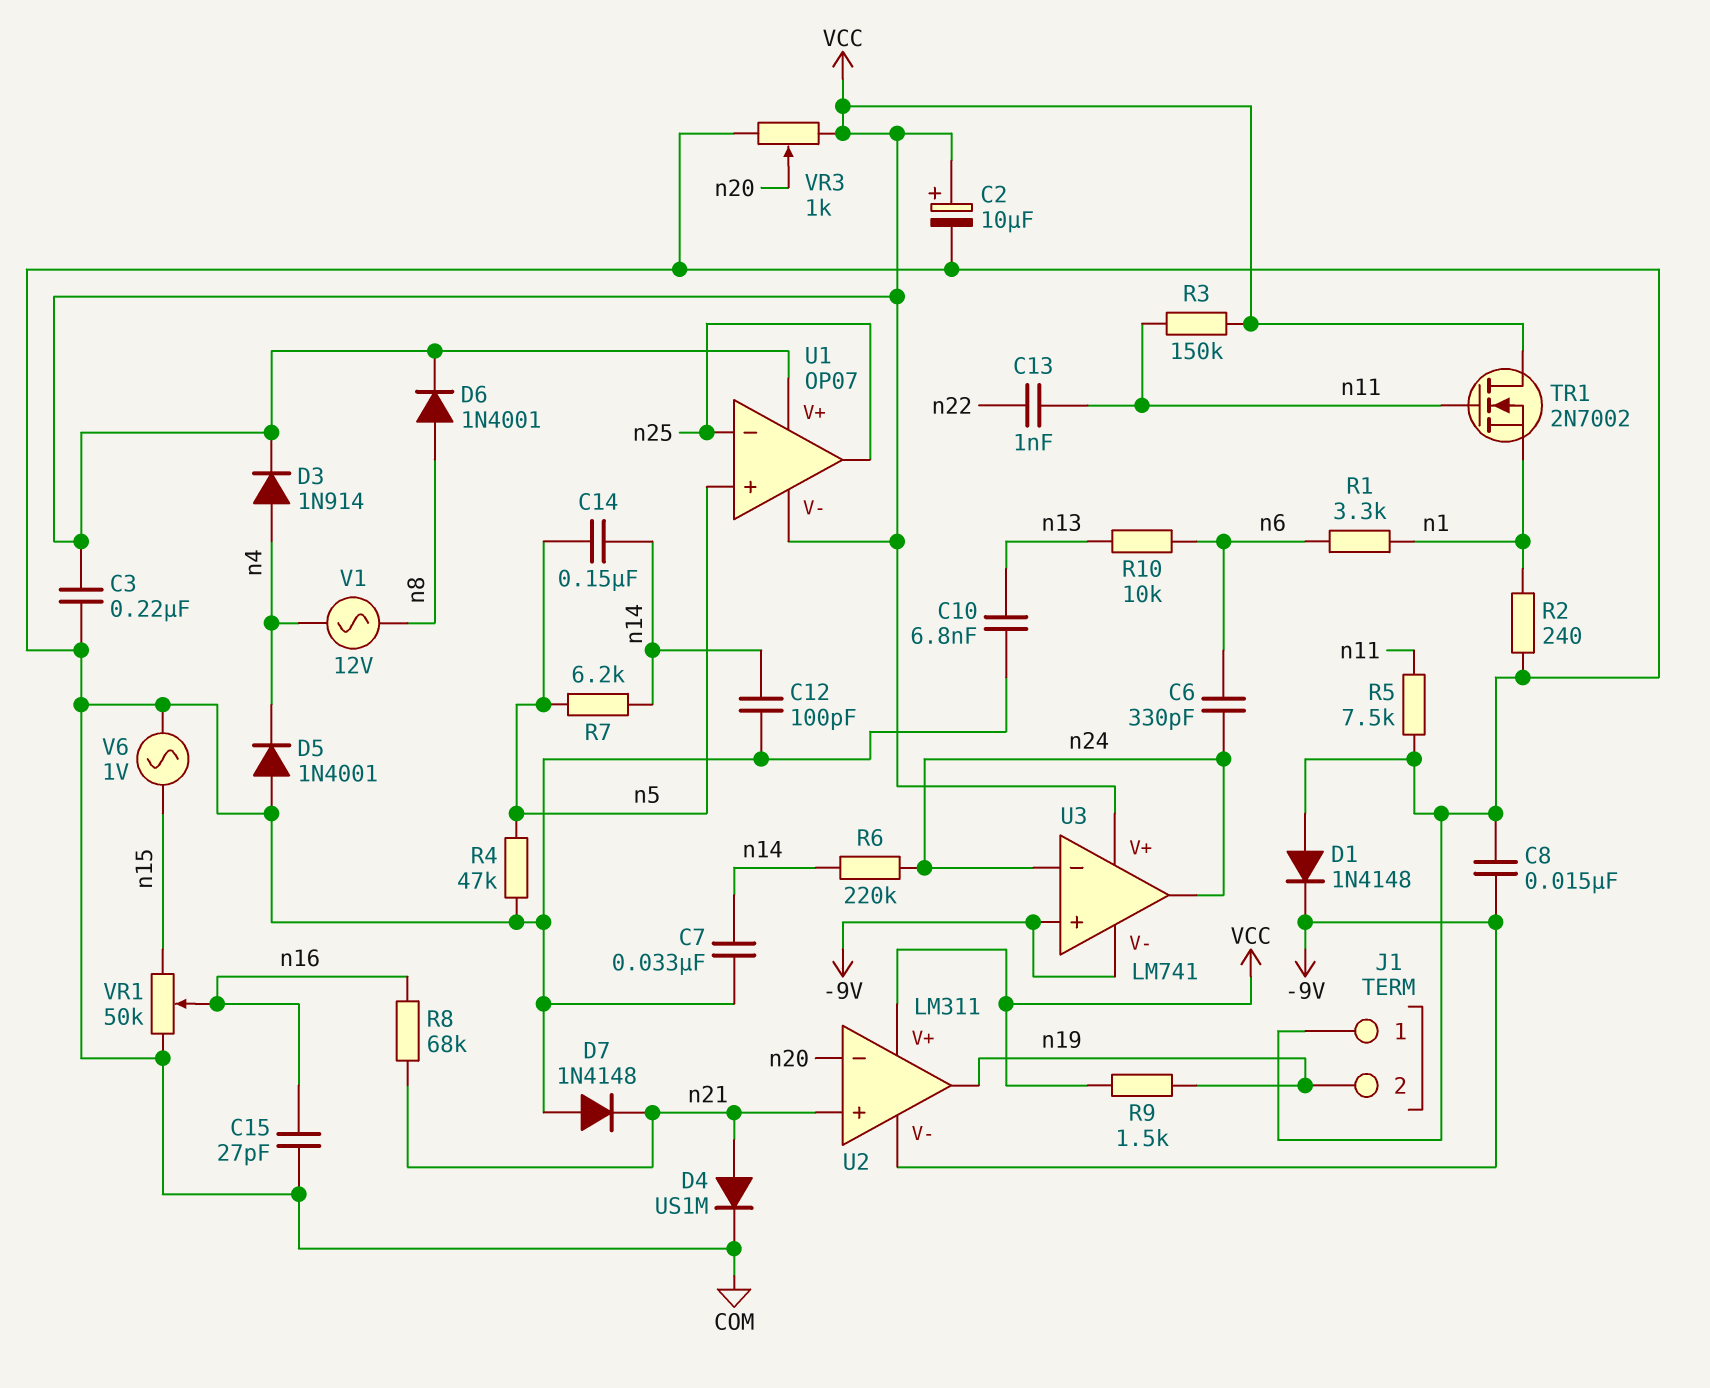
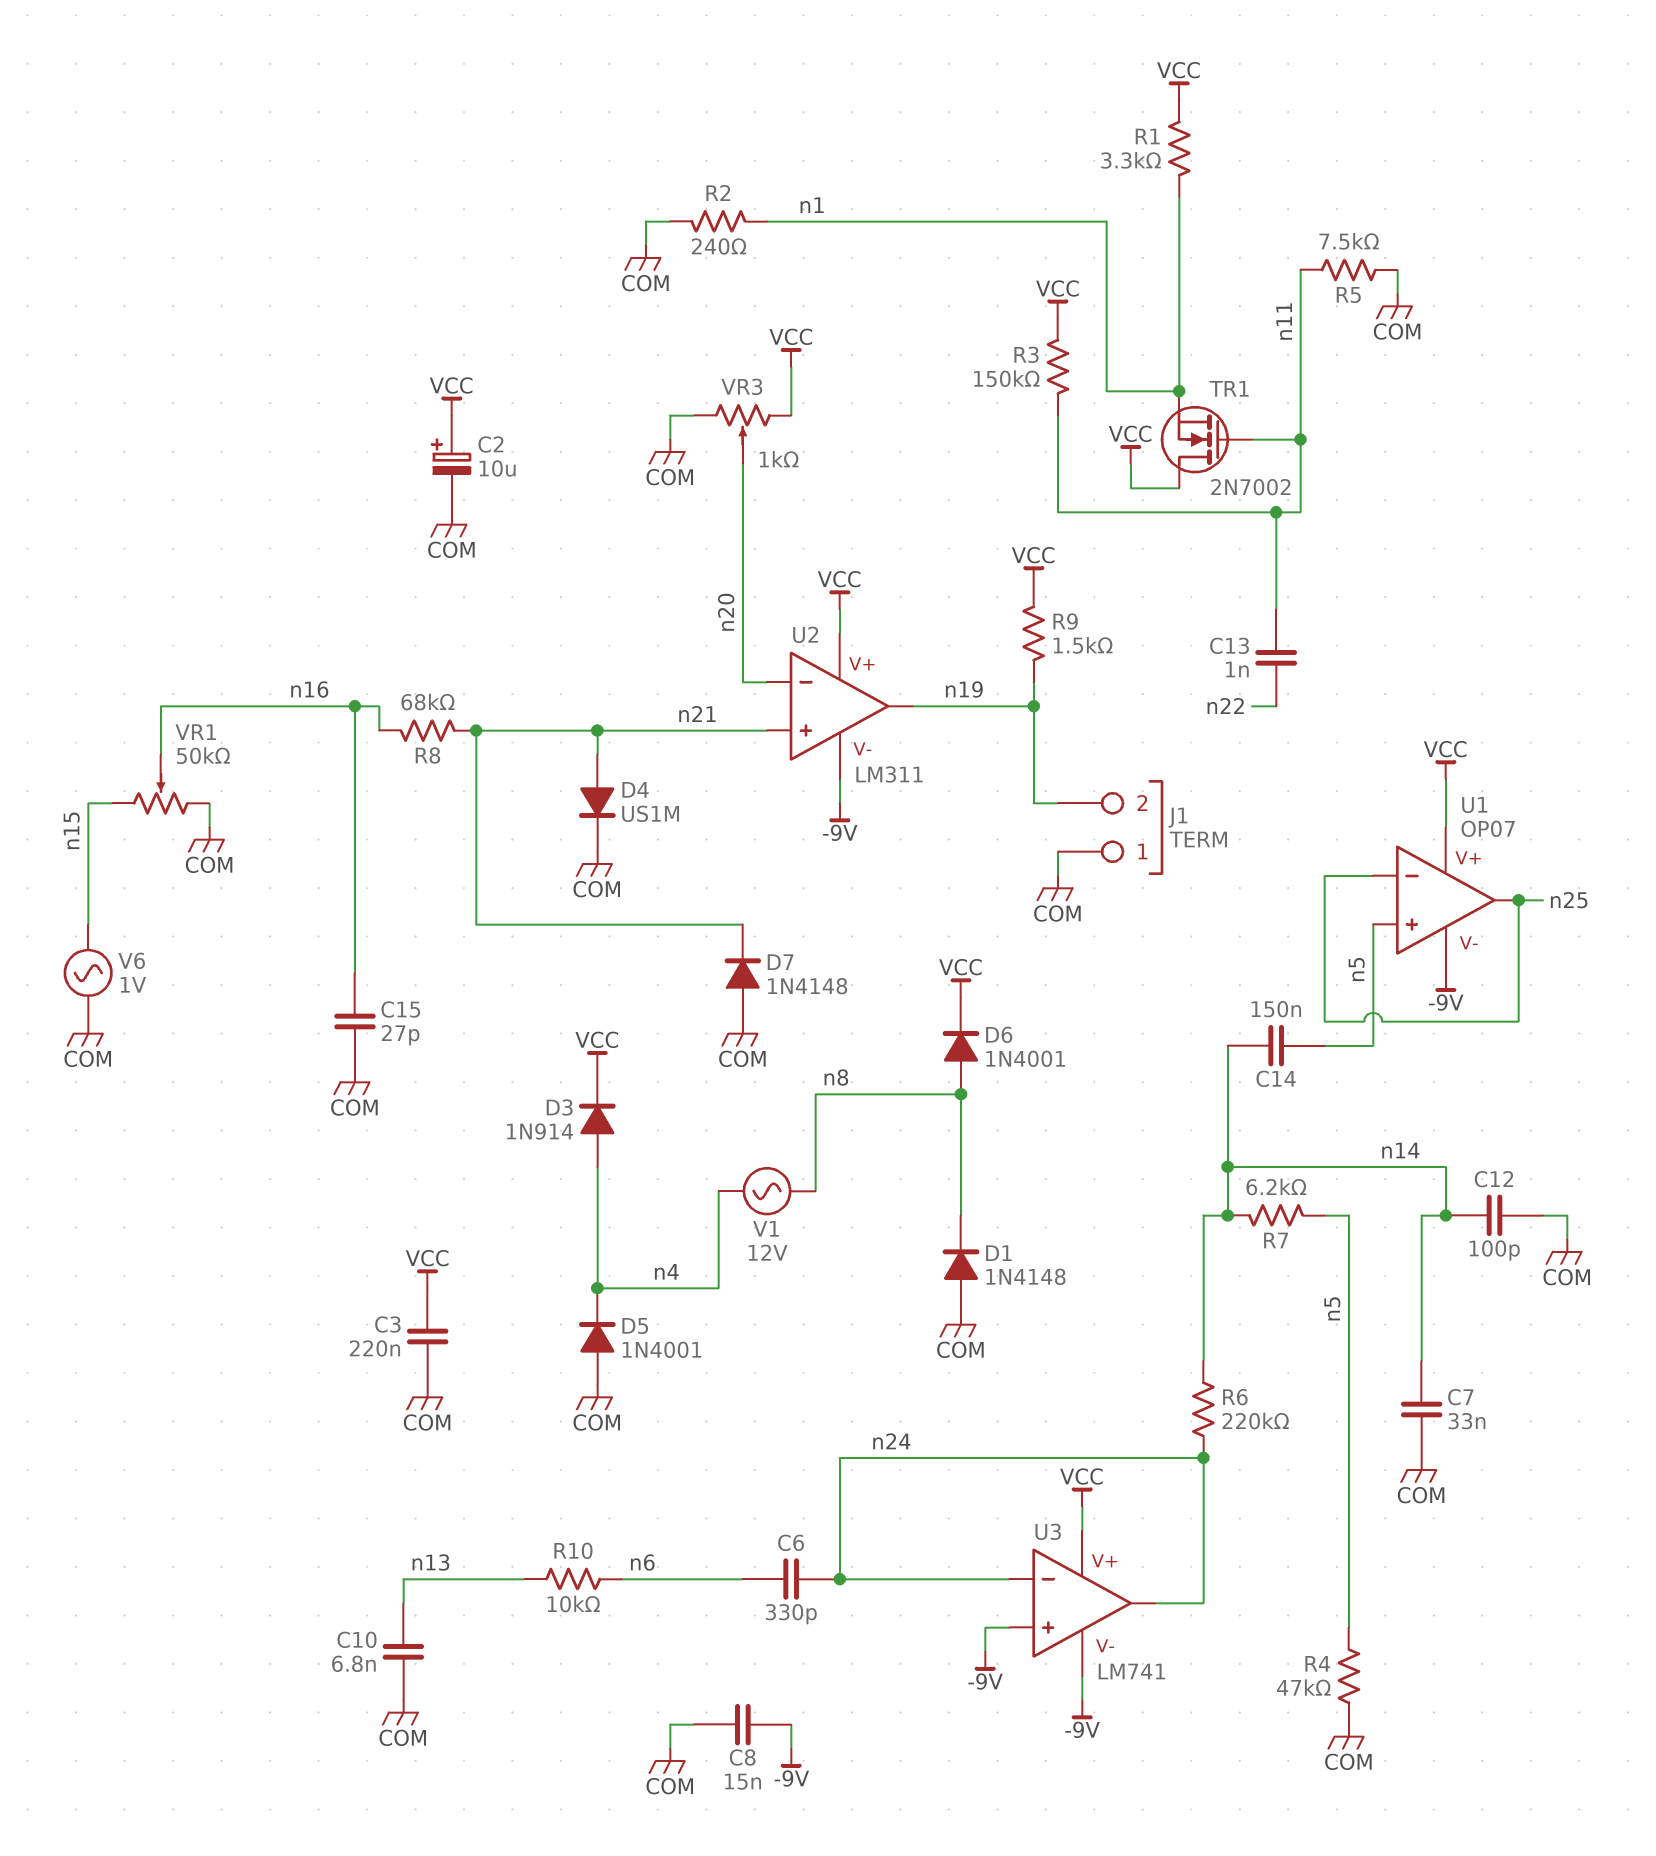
D1: diode 1N4148 (A COM, K -9V) -> diode 1N4148 (A COM, K n8)
R1: 3.3k (n1, n6) -> 3.3k (VCC, n1)
U1 pin V-: VCC -> -9V

